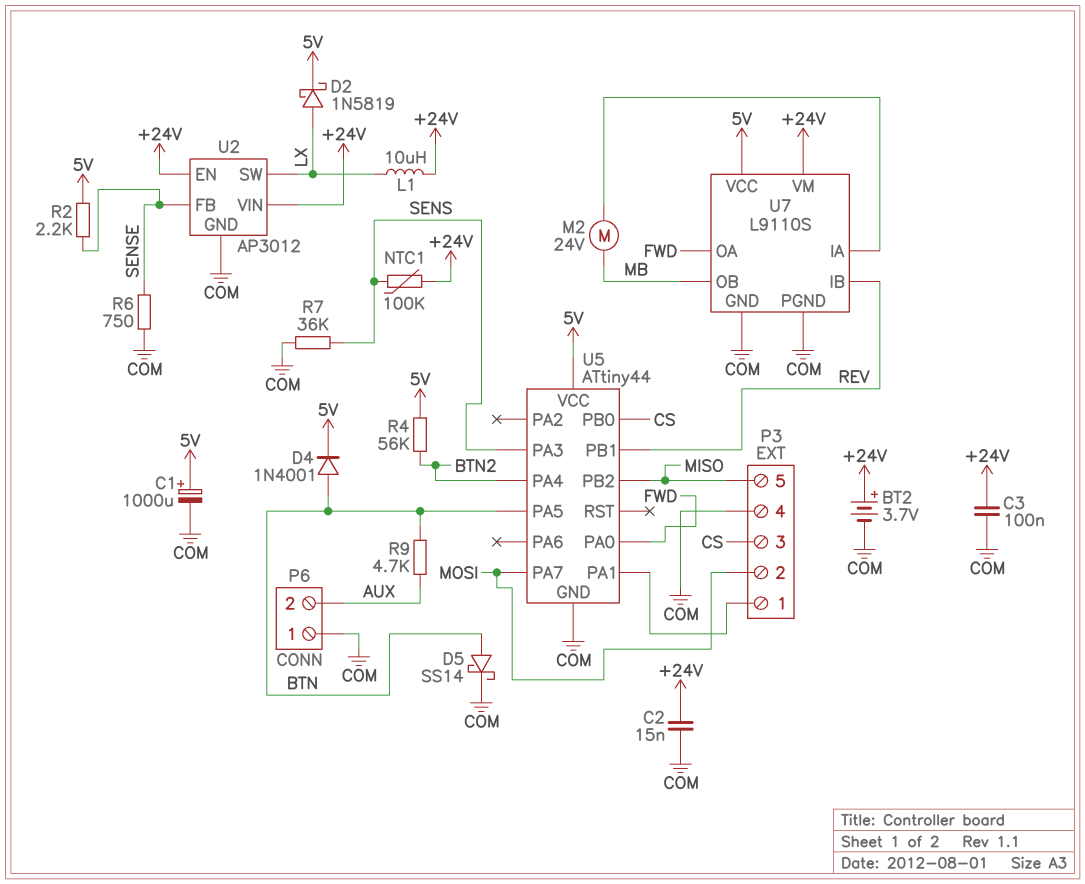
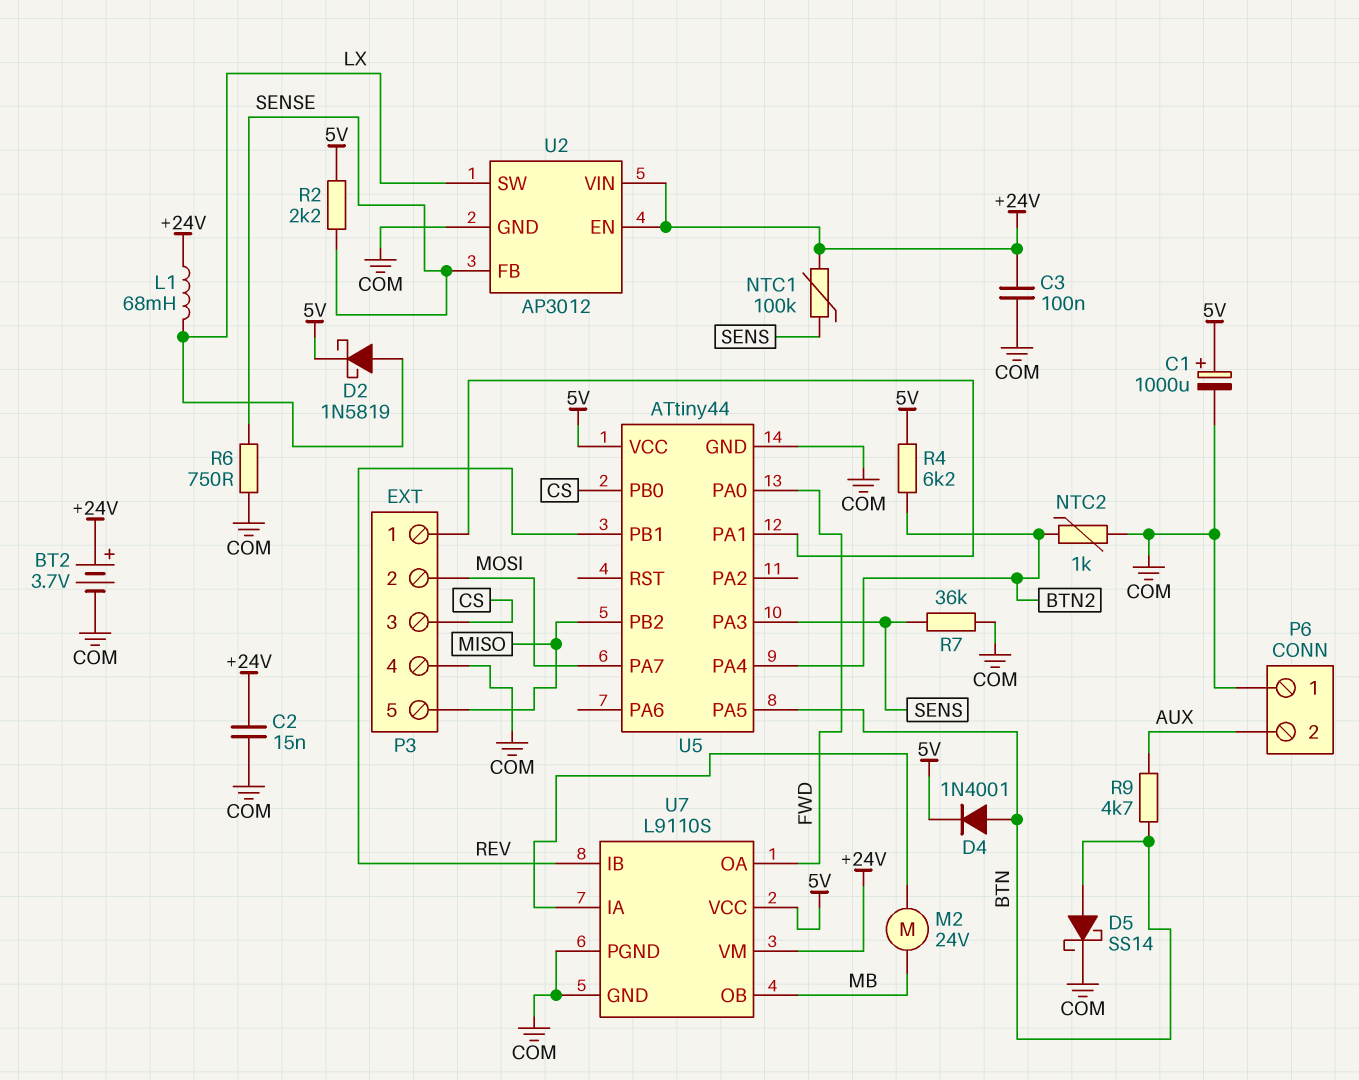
L1: 10uH (+24V, LX) -> 68mH (+24V, LX)
NTC2: none -> 1k (BTN2, COM)
R4: 56k (5V, BTN2) -> 6.2k (5V, BTN2)

